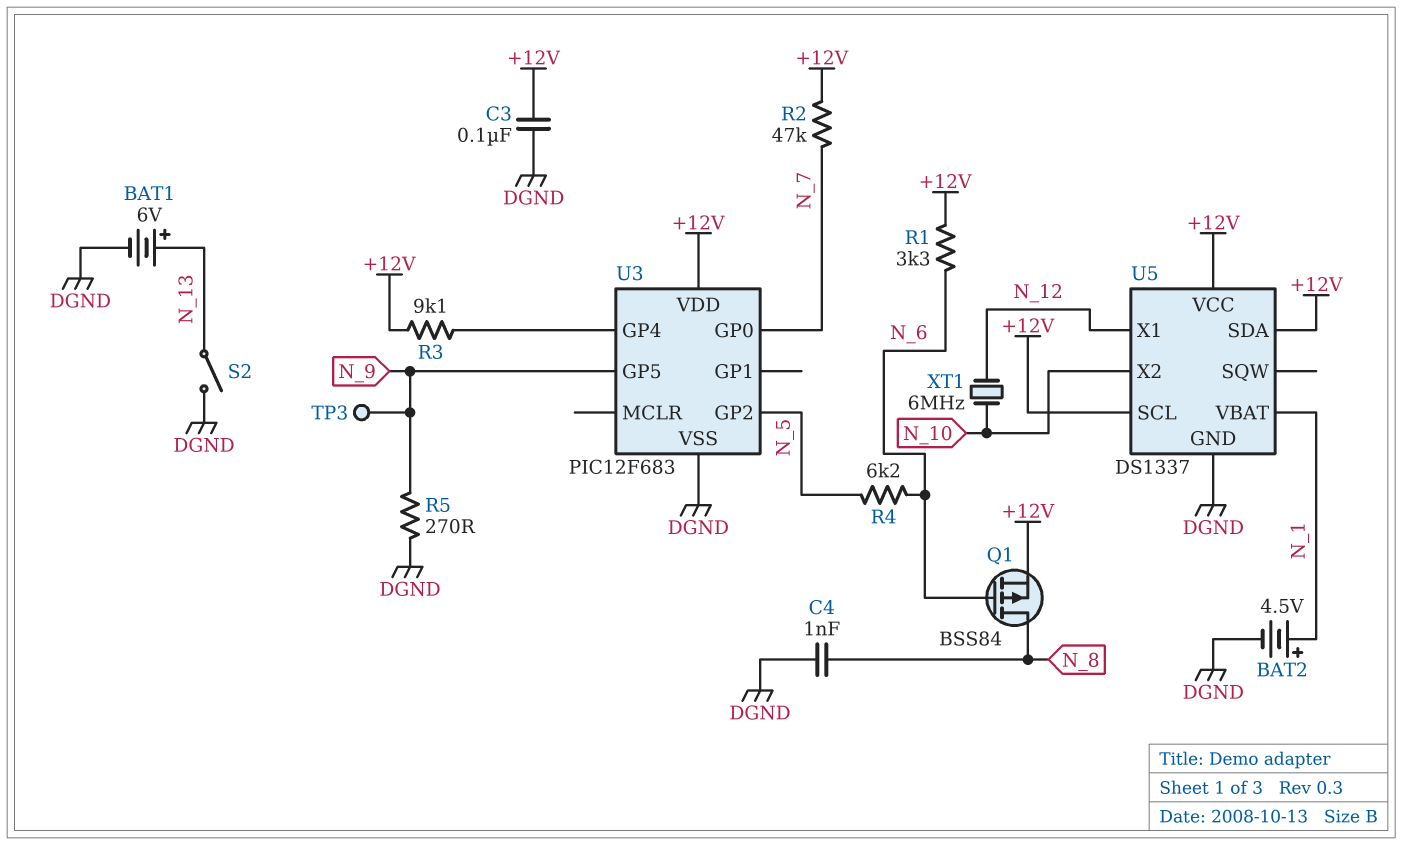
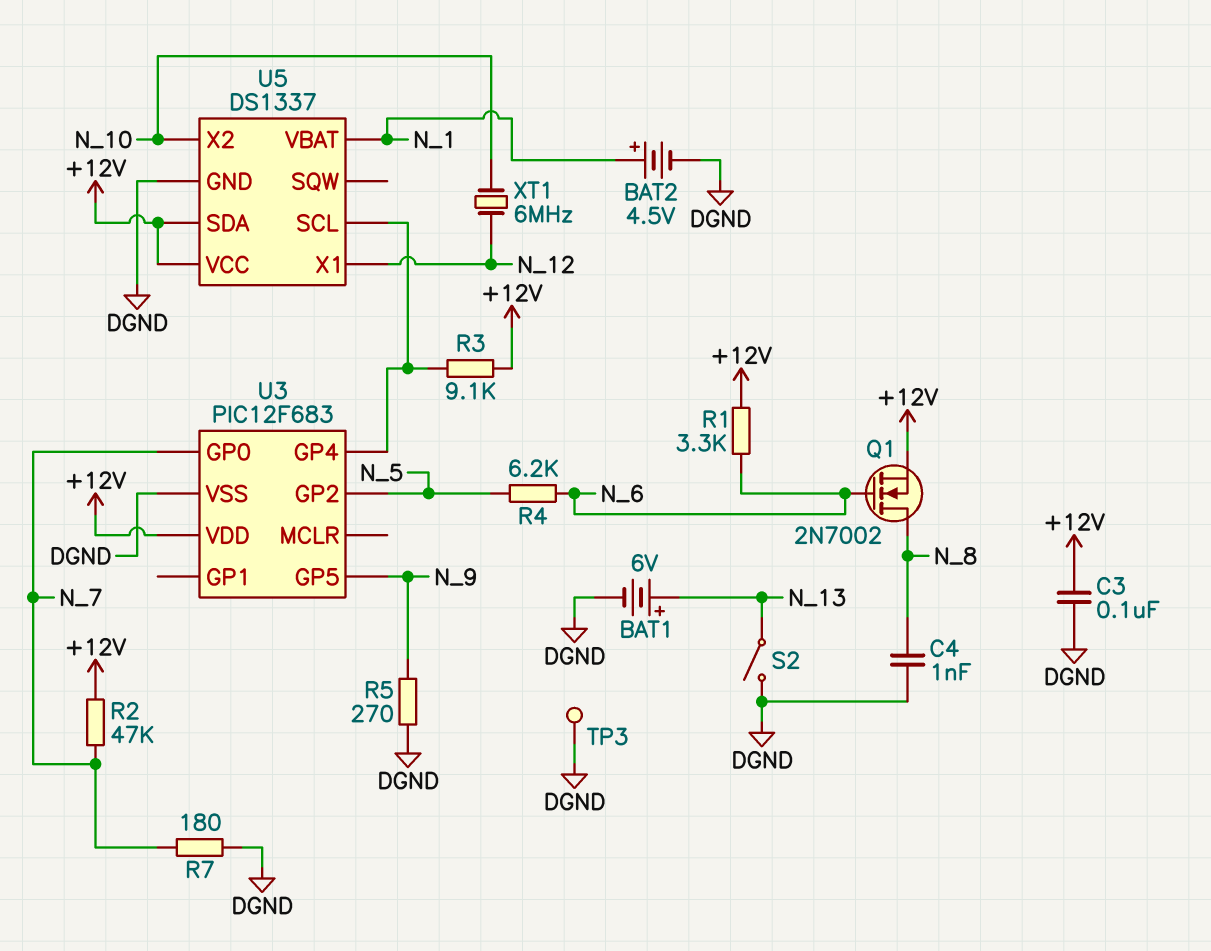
Q1: PMOS BSS84 (G N_6, D N_8, S +12V) -> NMOS 2N7002 (G N_6, D N_8, S +12V)
R7: none -> 180 (DGND, N_7)
TP3: test point (N_9) -> test point (DGND)
U5 pin SCL: +12V -> U3/GP4

